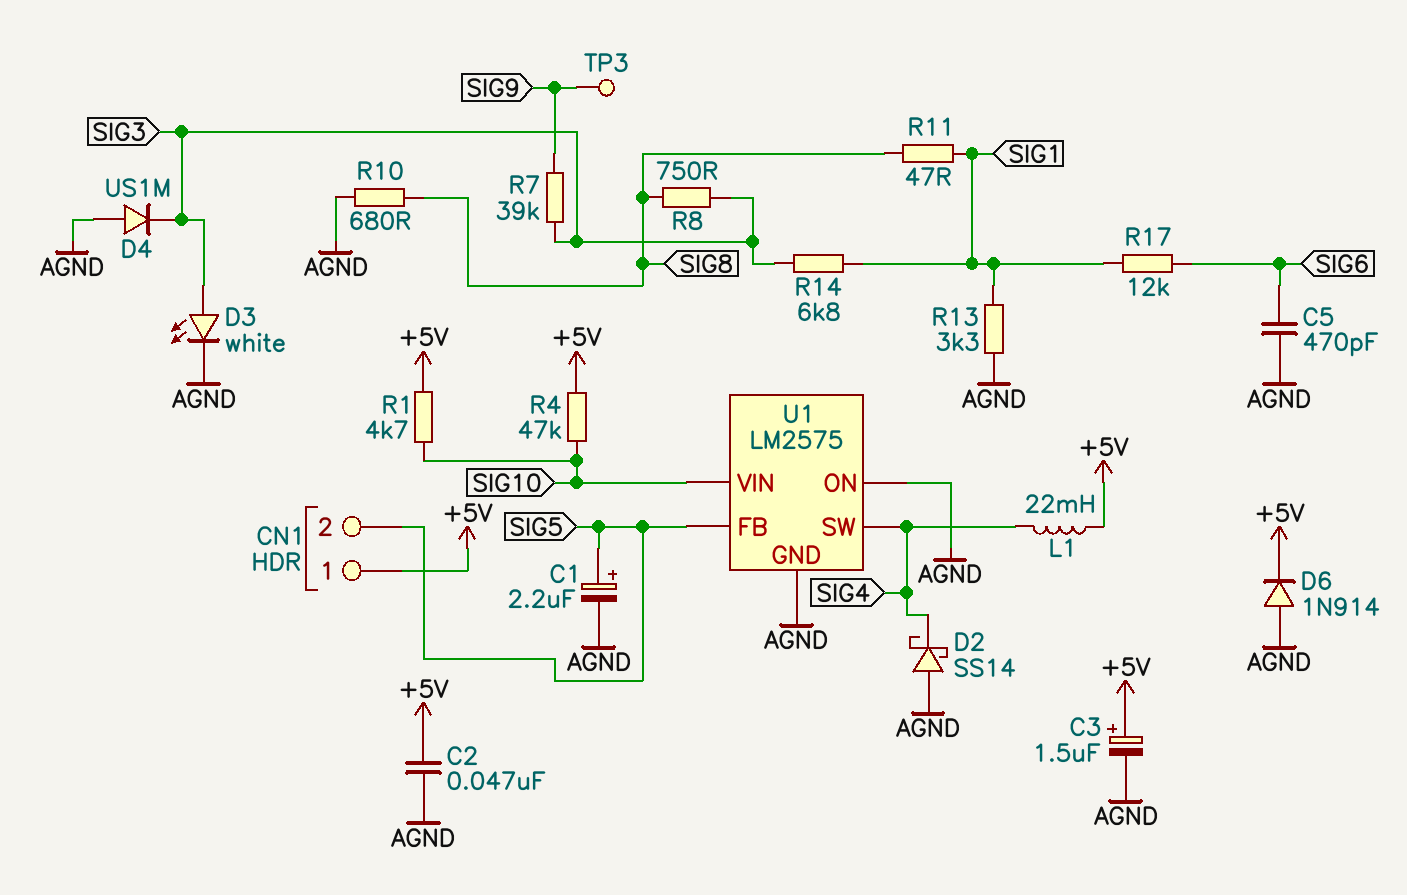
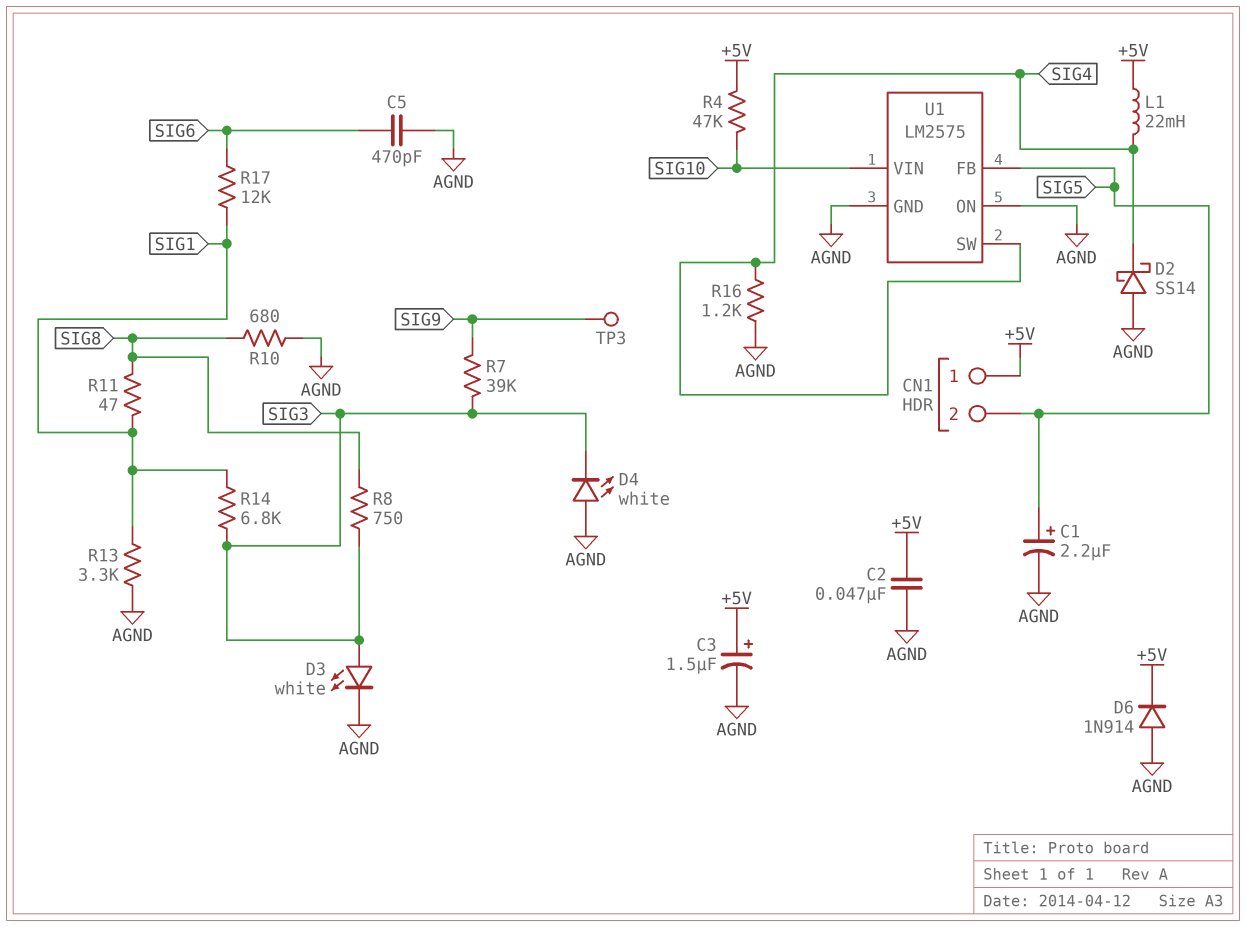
D4: diode US1M (A AGND, K SIG3) -> LED white (A AGND, K SIG3)
R1: 4.7k (+5V, SIG10) -> none
R16: none -> 1.2k (AGND, SIG4)

